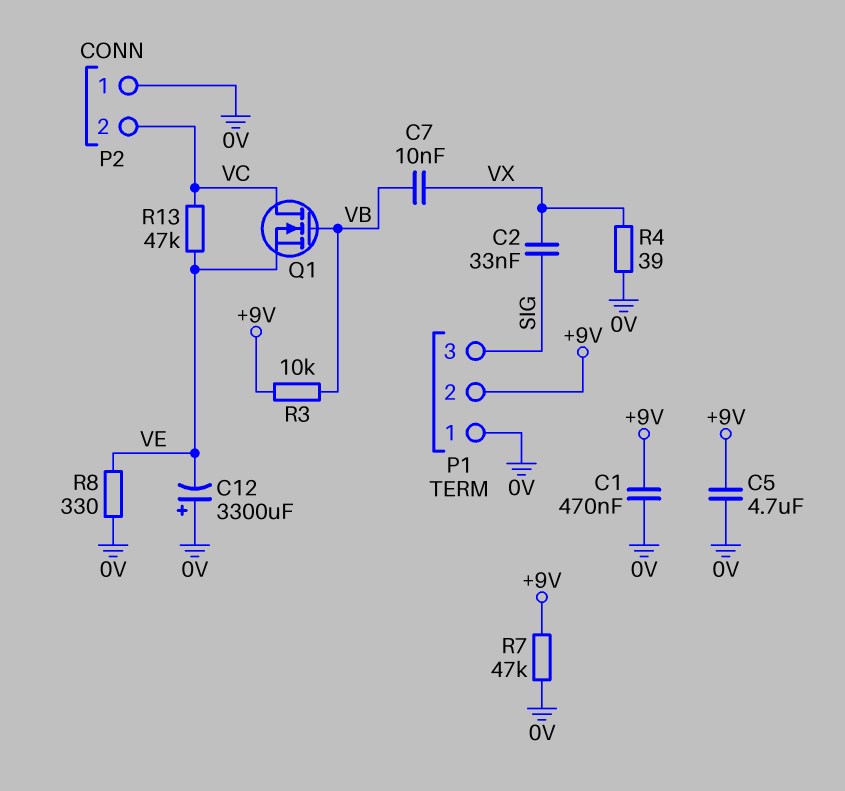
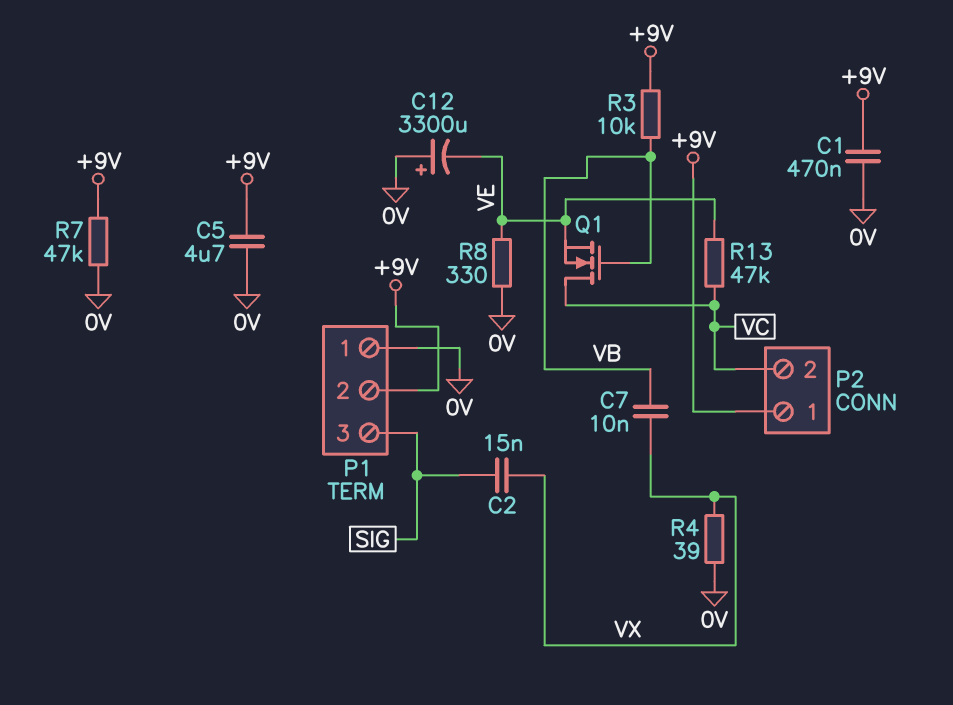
C2: 33nF (SIG, VX) -> 15nF (SIG, VX)
P2 pin 1: 0V -> +9V

